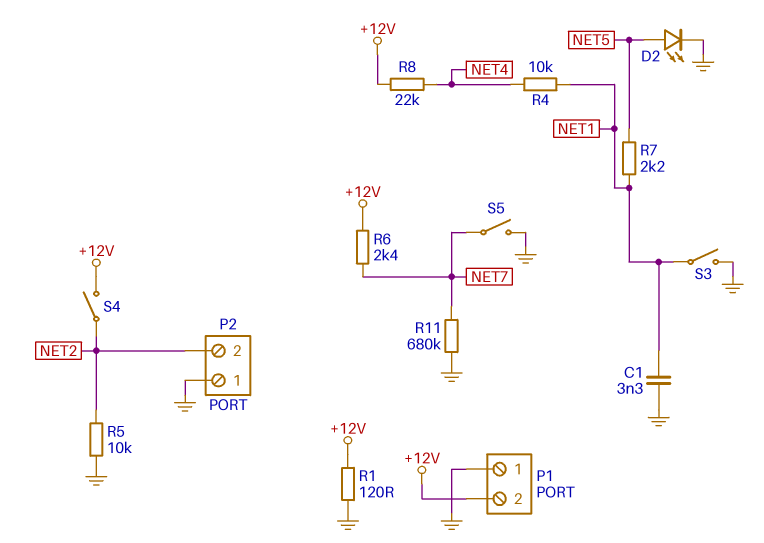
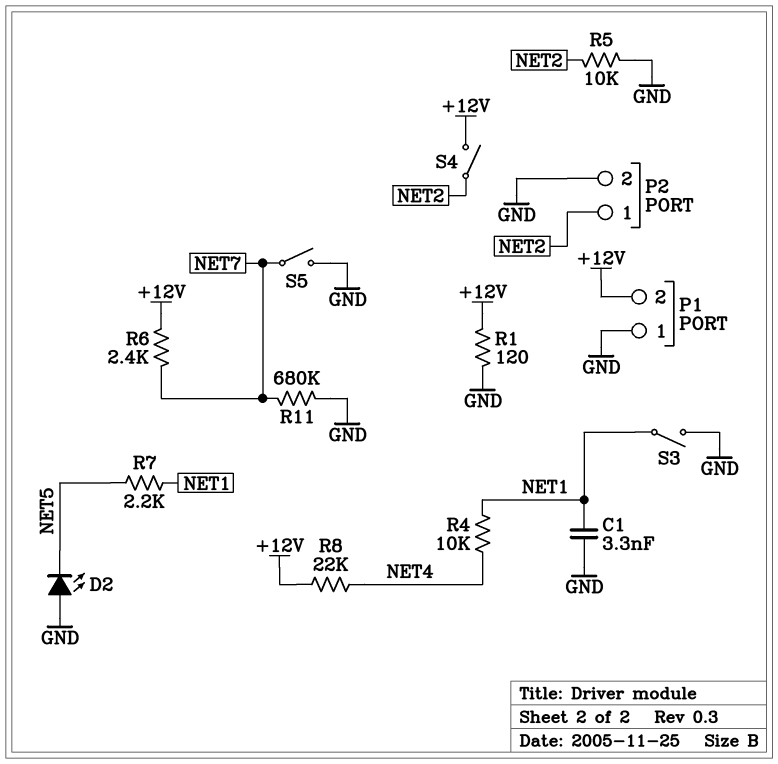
D2: LED (A NET5, K GND) -> LED (A GND, K NET5)
P2 pin 1: GND -> NET2
P2 pin 2: NET2 -> GND

